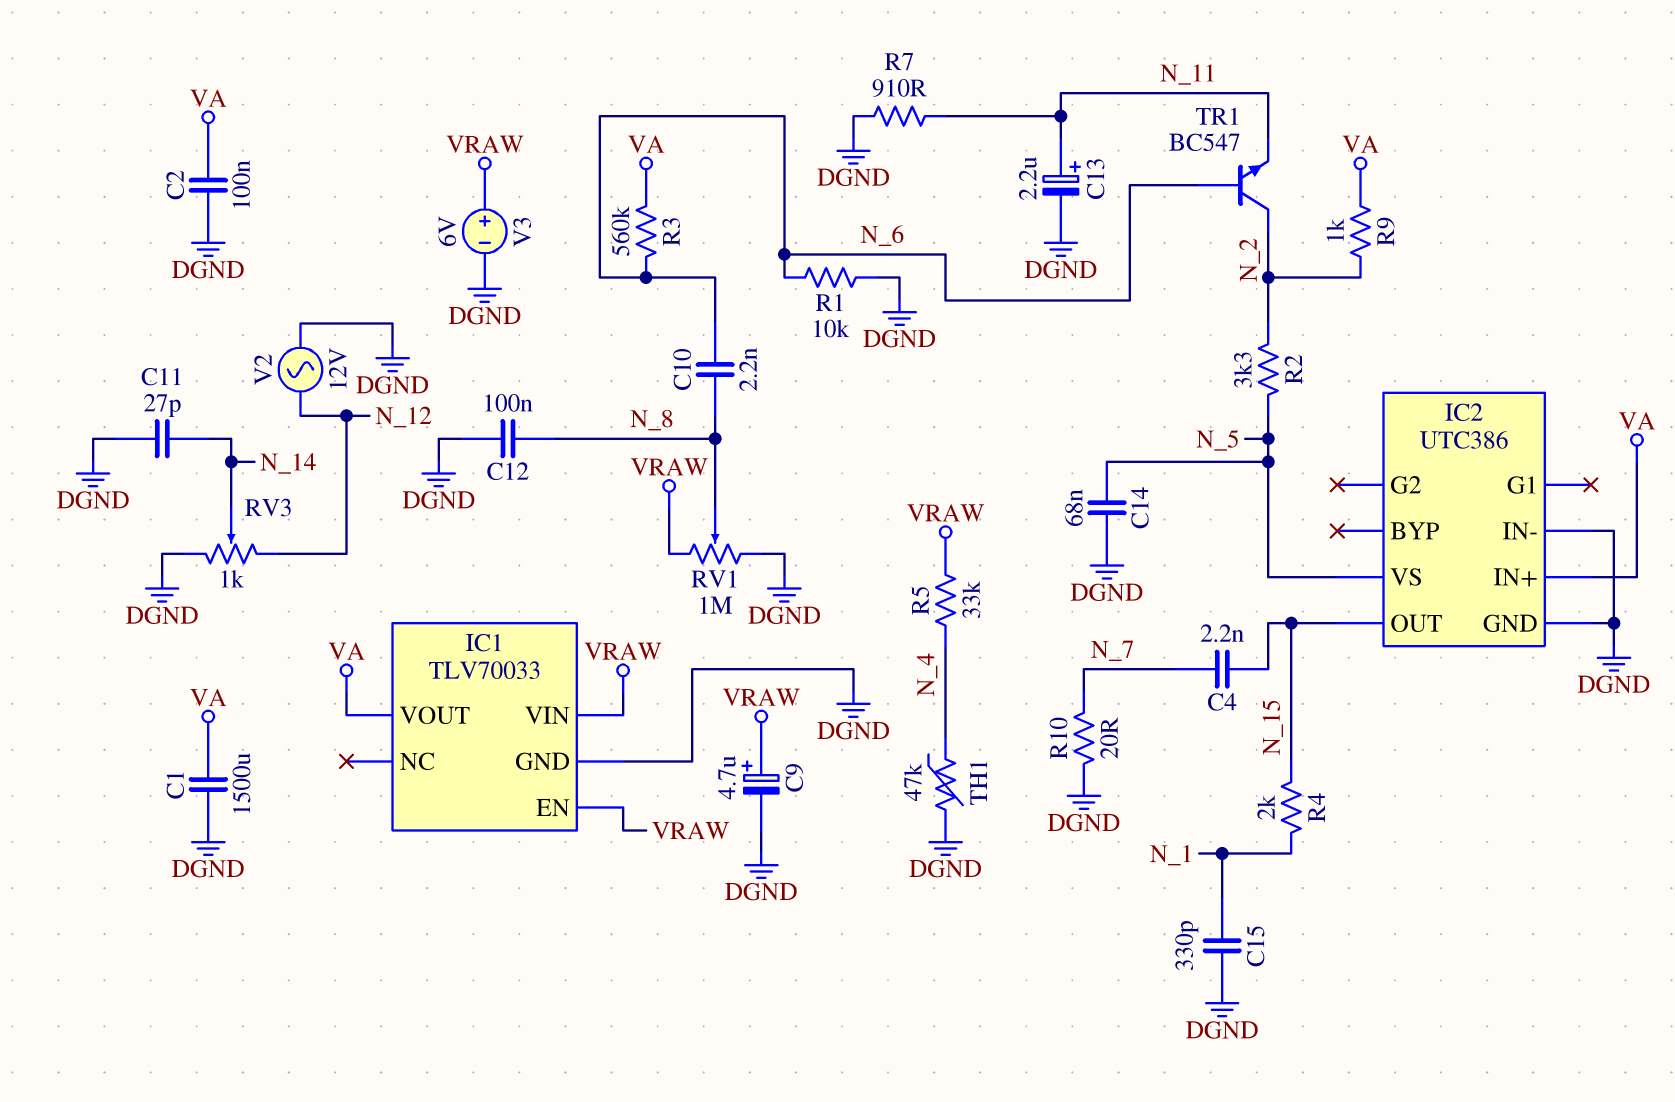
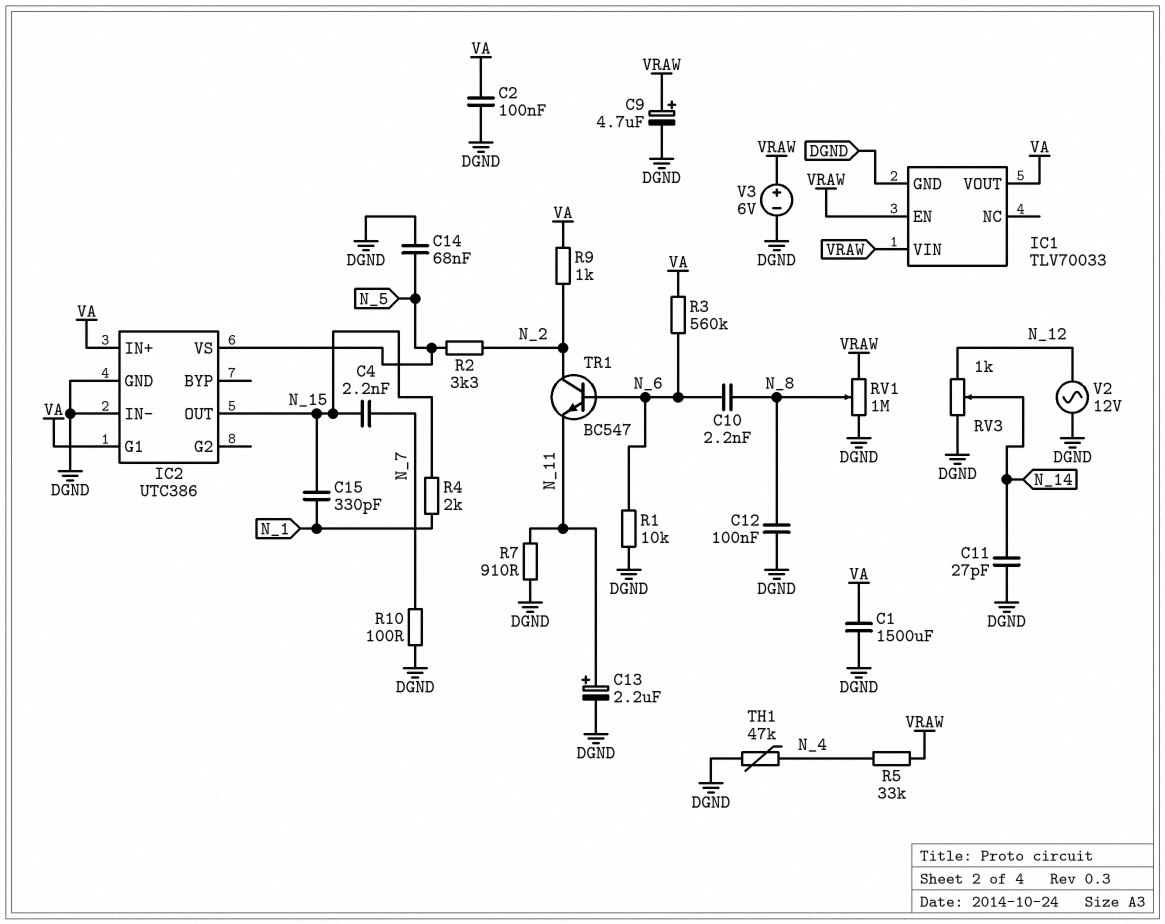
C15: 330pF (DGND, N_1) -> 330pF (N_1, N_15)
IC2 pin G1: none -> VA
R10: 20 (DGND, N_7) -> 100 (DGND, N_7)

